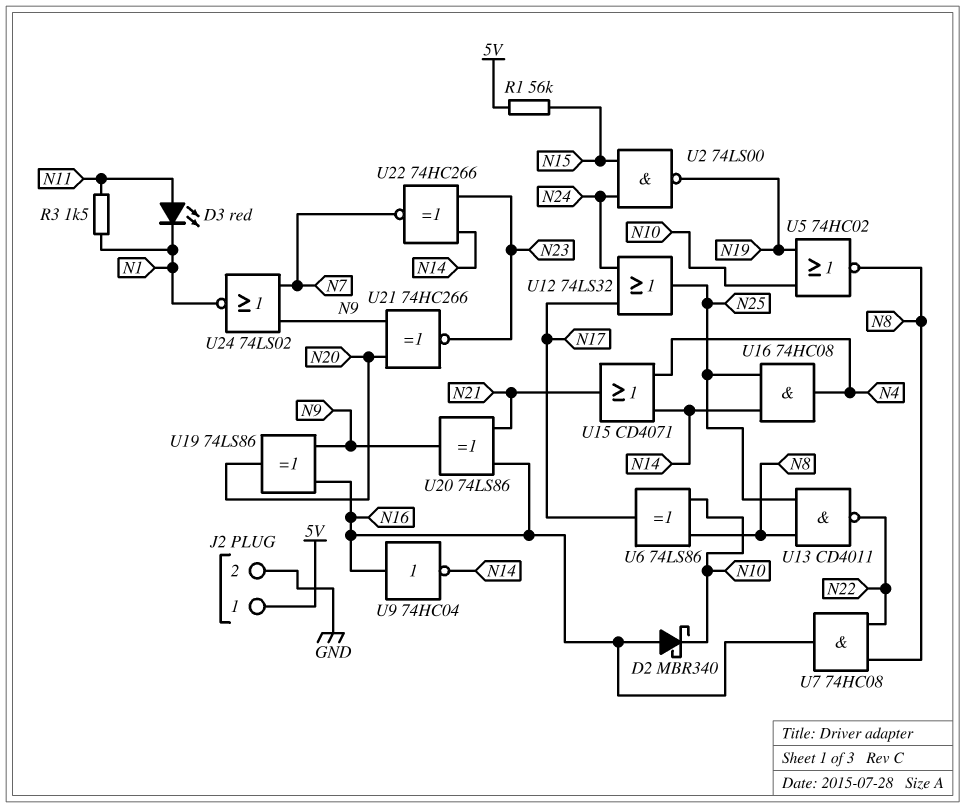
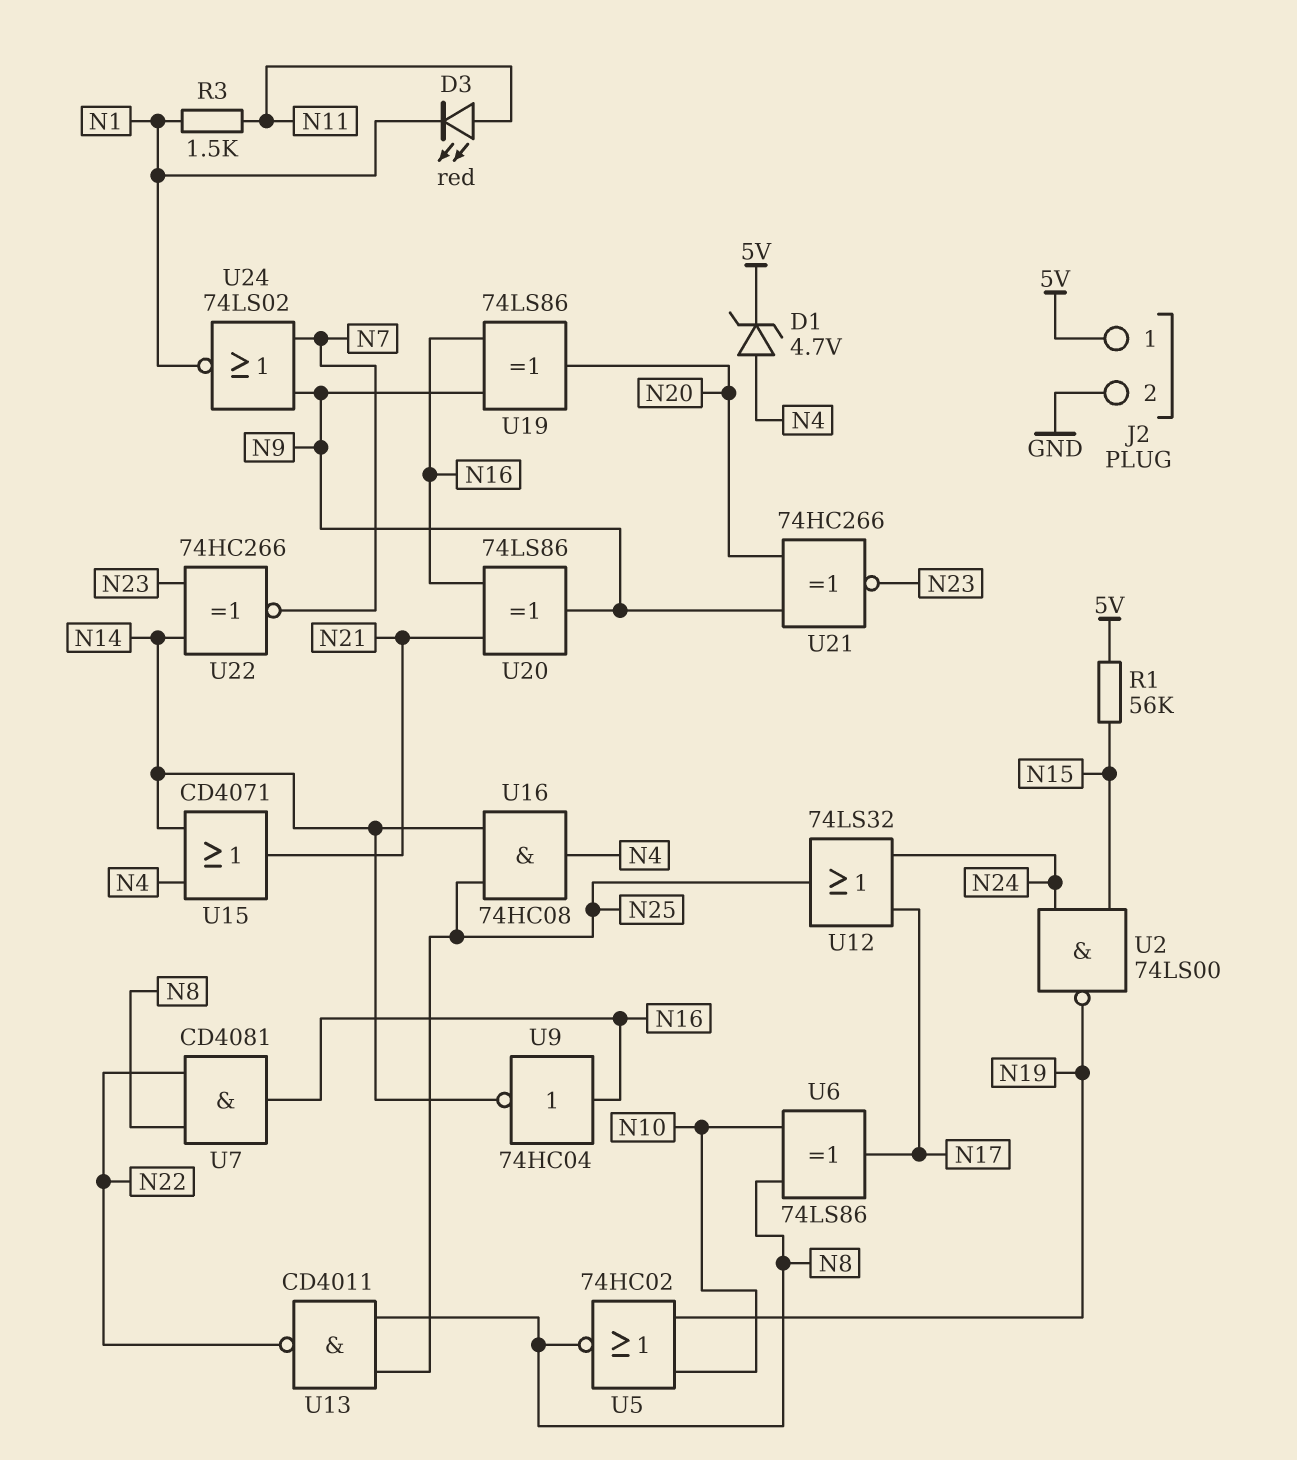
D1: none -> zener 4.7V (A N4, K 5V)
D2: schottky MBR340 (A N16, K N10) -> none
U7: AND 74HC08 (in N8, in N22, out N16) -> AND CD4081 (in N8, in N22, out N16)

